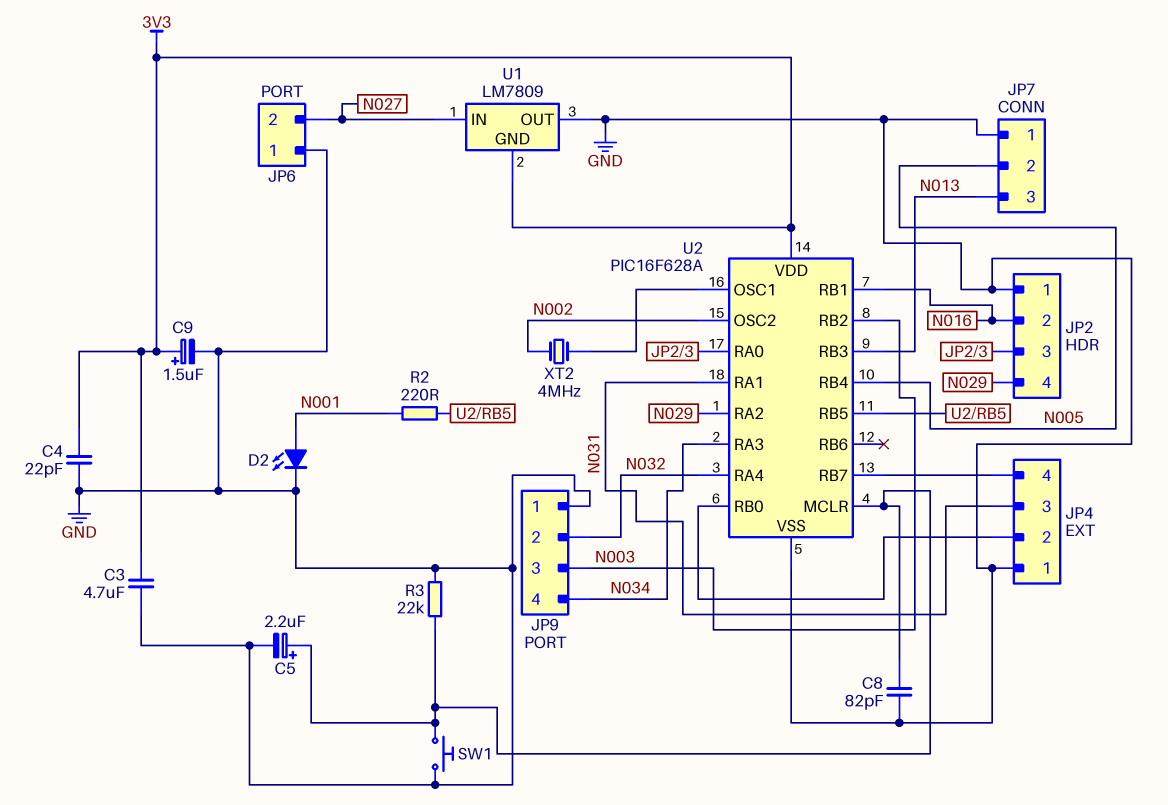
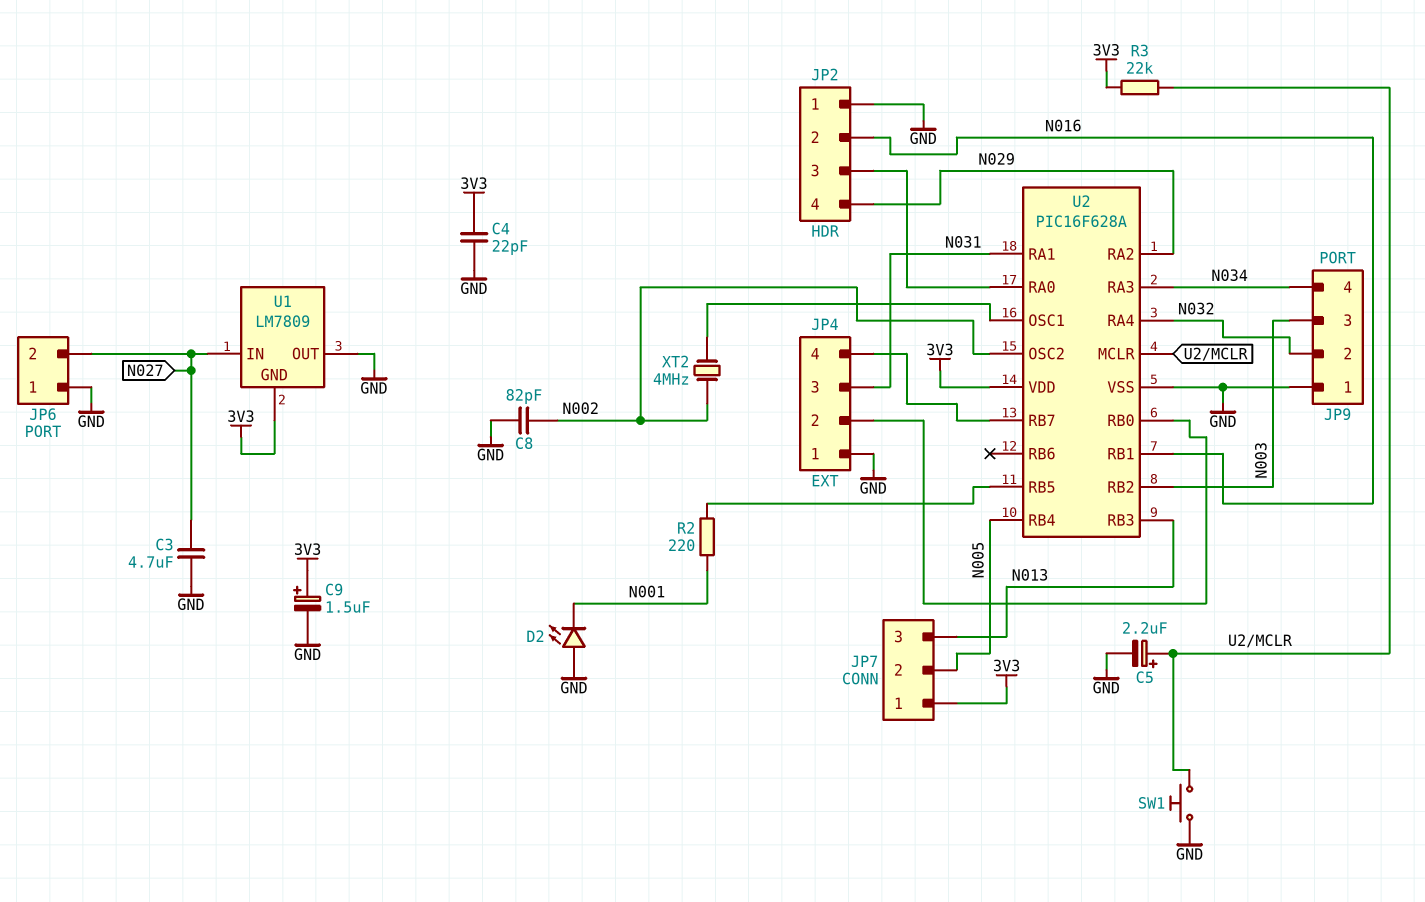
C3: 4.7uF (3V3, GND) -> 4.7uF (GND, N027)
C8: 82pF (GND, U2/MCLR) -> 82pF (GND, N002)
D2: LED (A N001, K GND) -> LED (A GND, K N001)
JP7 pin 1: GND -> 3V3
R3: 22k (GND, U2/MCLR) -> 22k (3V3, U2/MCLR)

